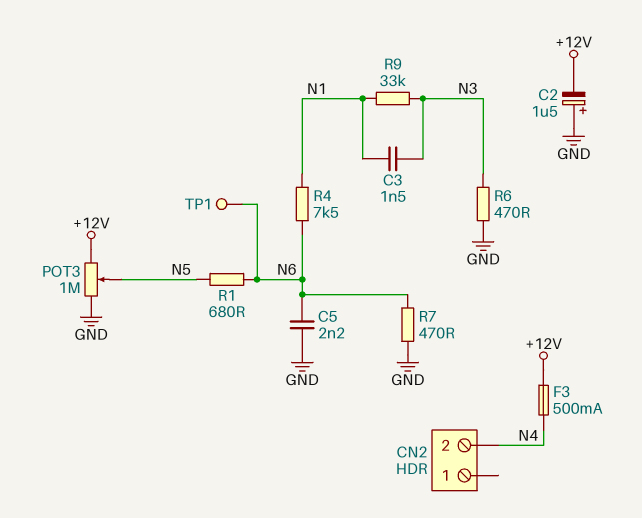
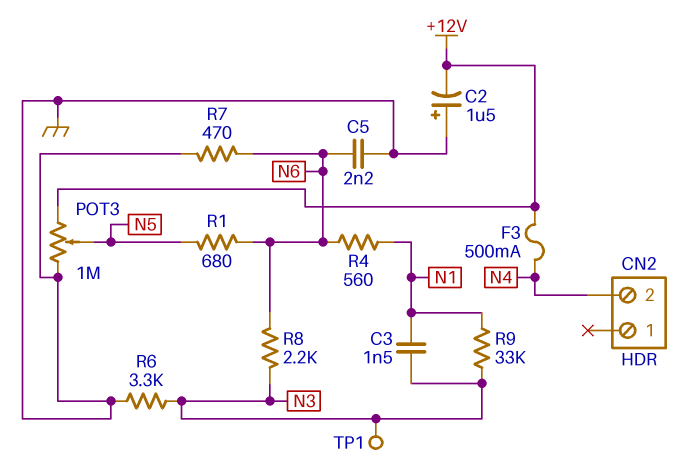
R4: 7.5k (N1, N6) -> 560 (N1, N6)
R6: 470 (GND, N3) -> 3.3k (GND, N3)
R8: none -> 2.2k (N3, N6)
TP1: test point (N6) -> test point (N3)

